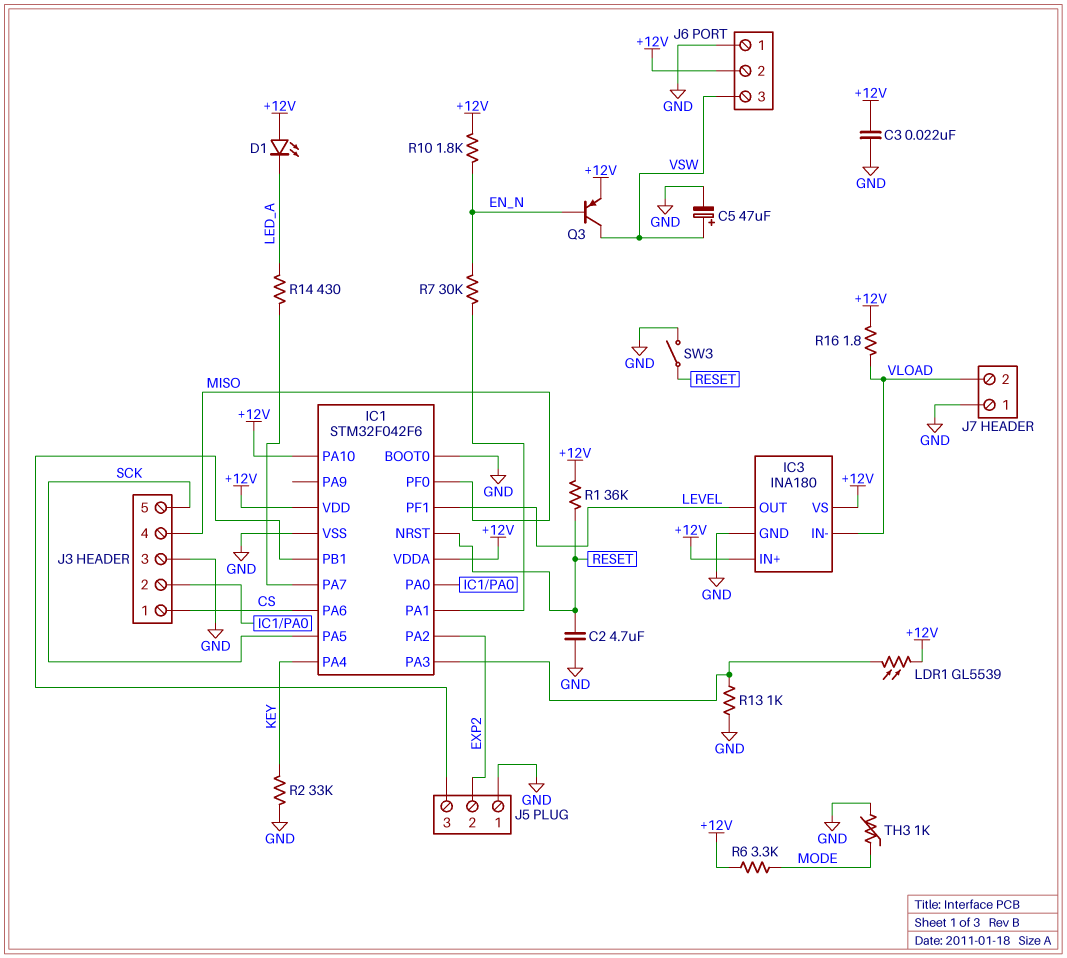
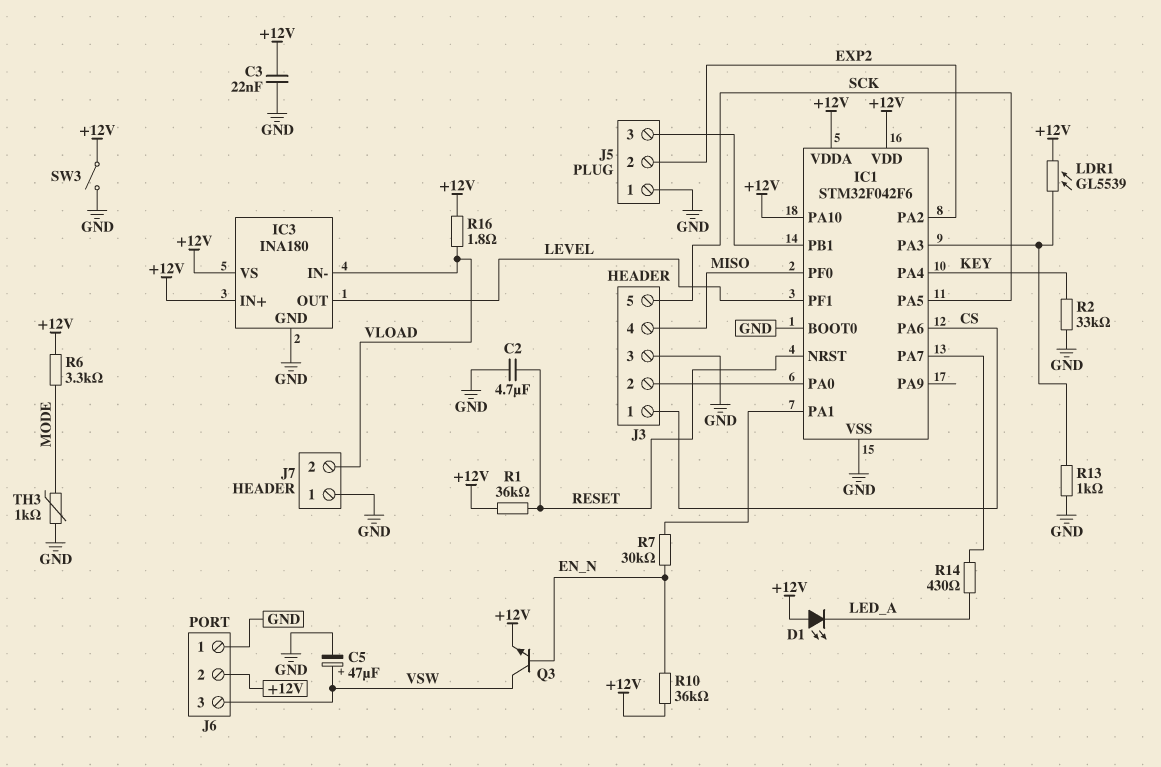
Q3: PNP (B EN_N, C VSW, E +12V) -> NPN (B EN_N, C VSW, E +12V)
R10: 1.8k (+12V, EN_N) -> 36k (+12V, EN_N)
SW3: switch (GND, RESET) -> switch (+12V, GND)

